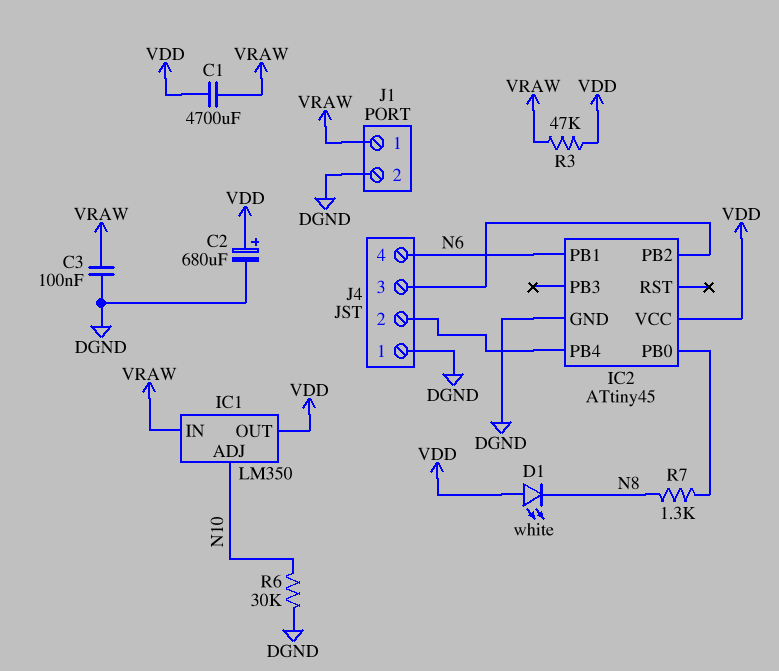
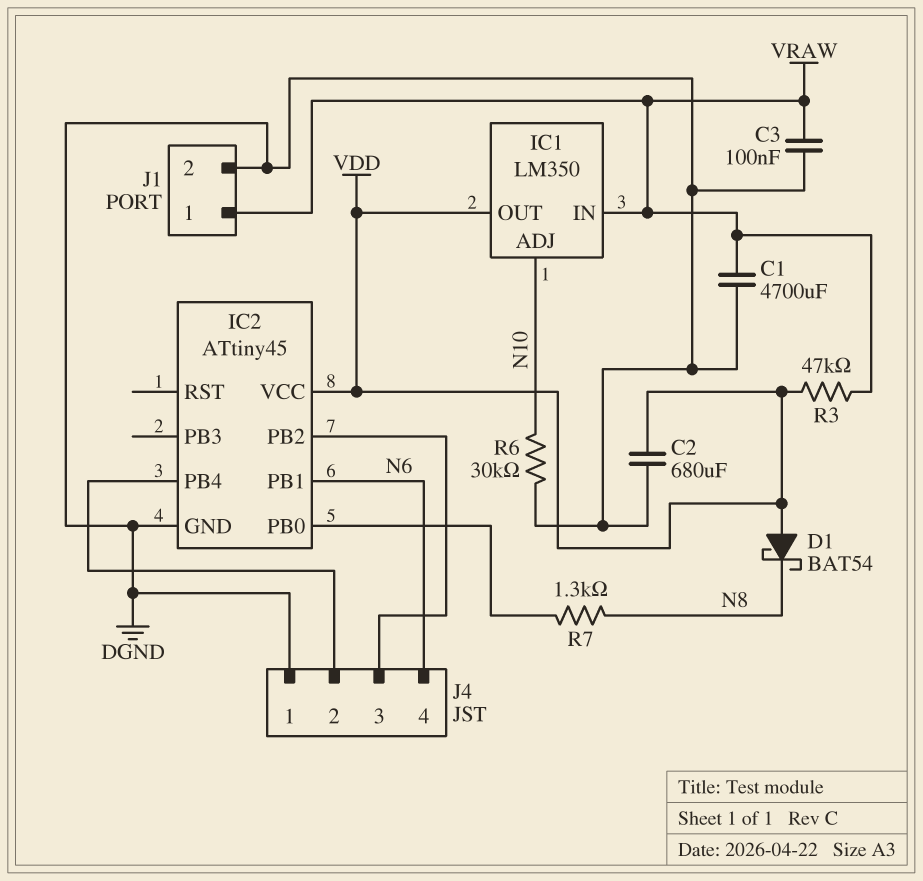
C1: 4700uF (VDD, VRAW) -> 4700uF (DGND, VRAW)
C2: 680uF (plus VDD, minus DGND) -> 680uF (DGND, VDD)
D1: LED white (A VDD, K N8) -> schottky BAT54 (A VDD, K N8)

